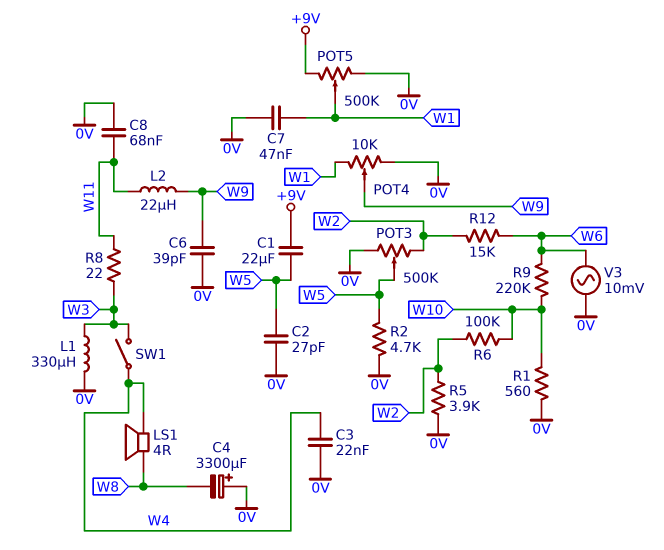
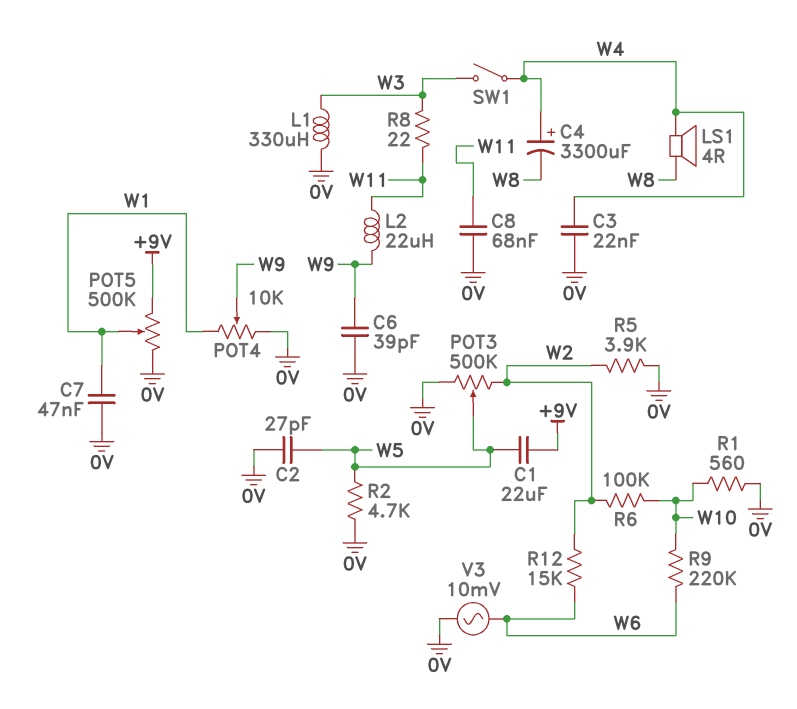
C4: 3300uF (plus 0V, minus W8) -> 3300uF (plus W4, minus W8)

